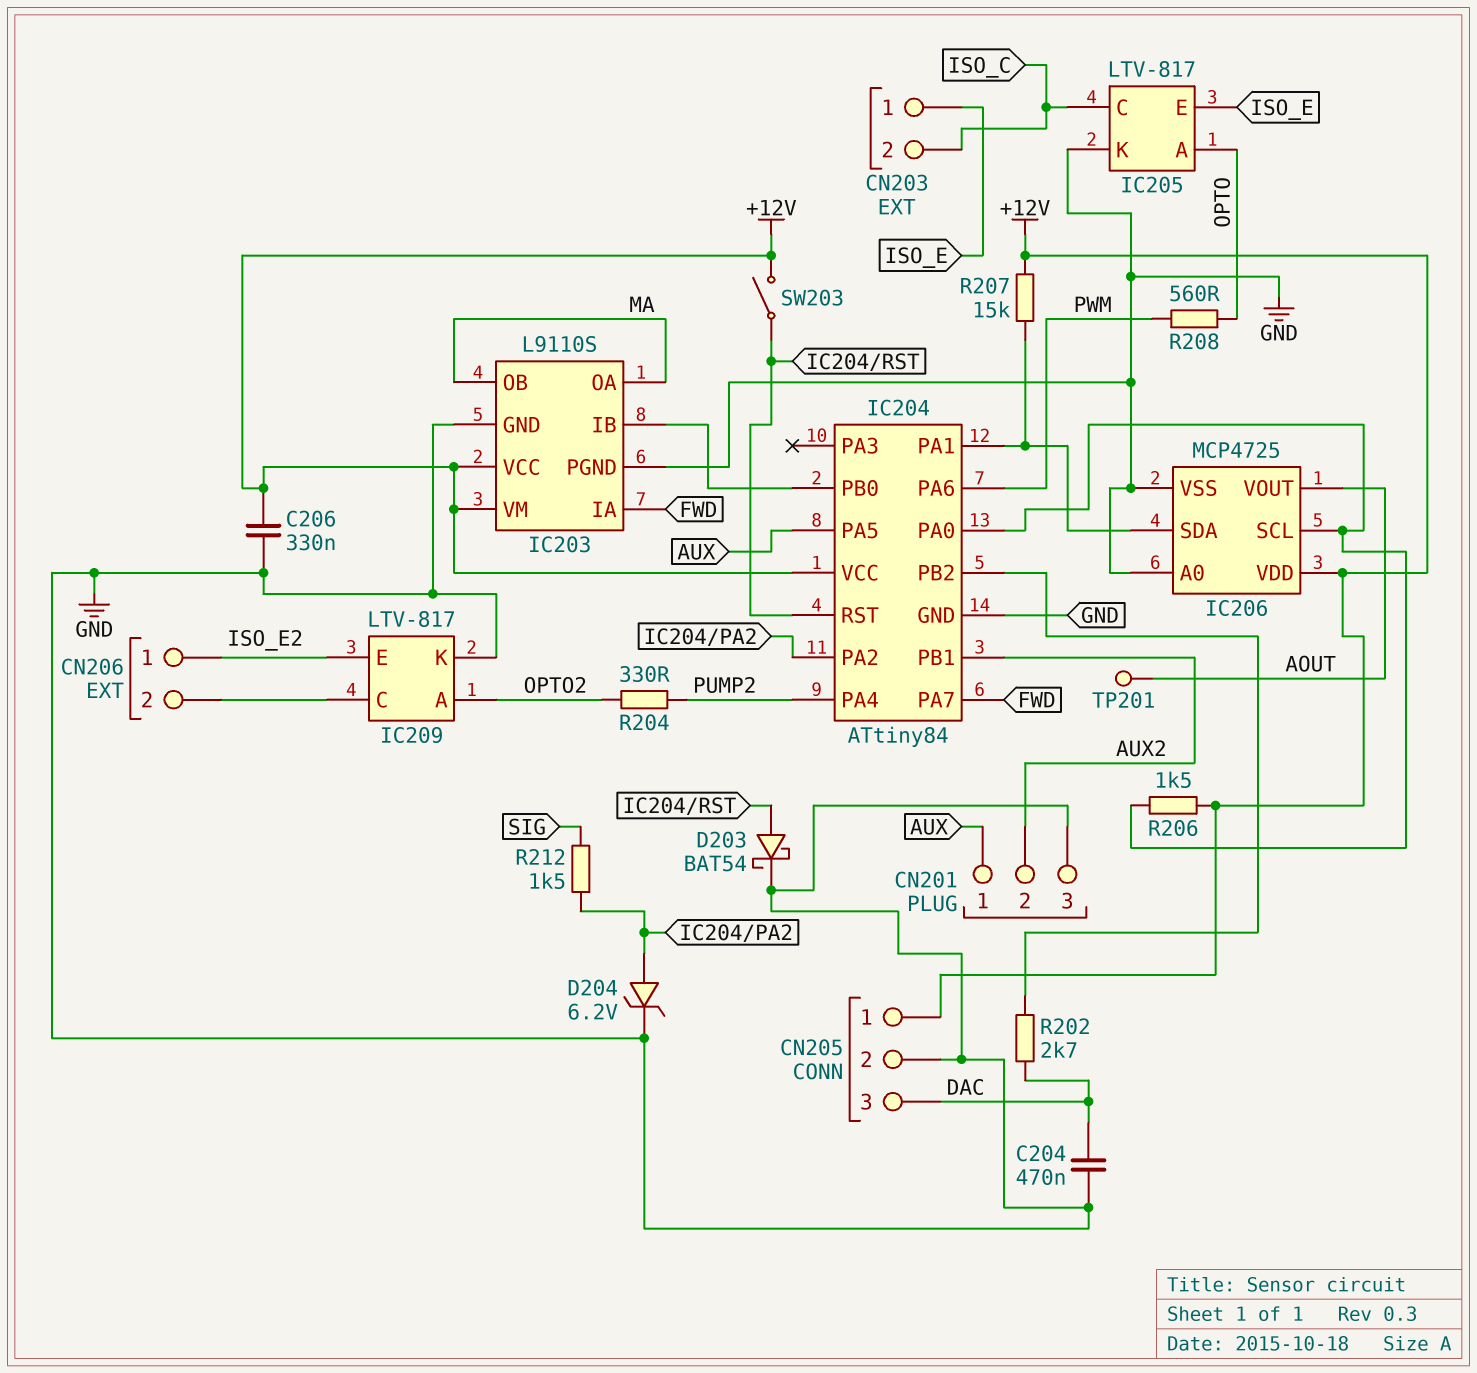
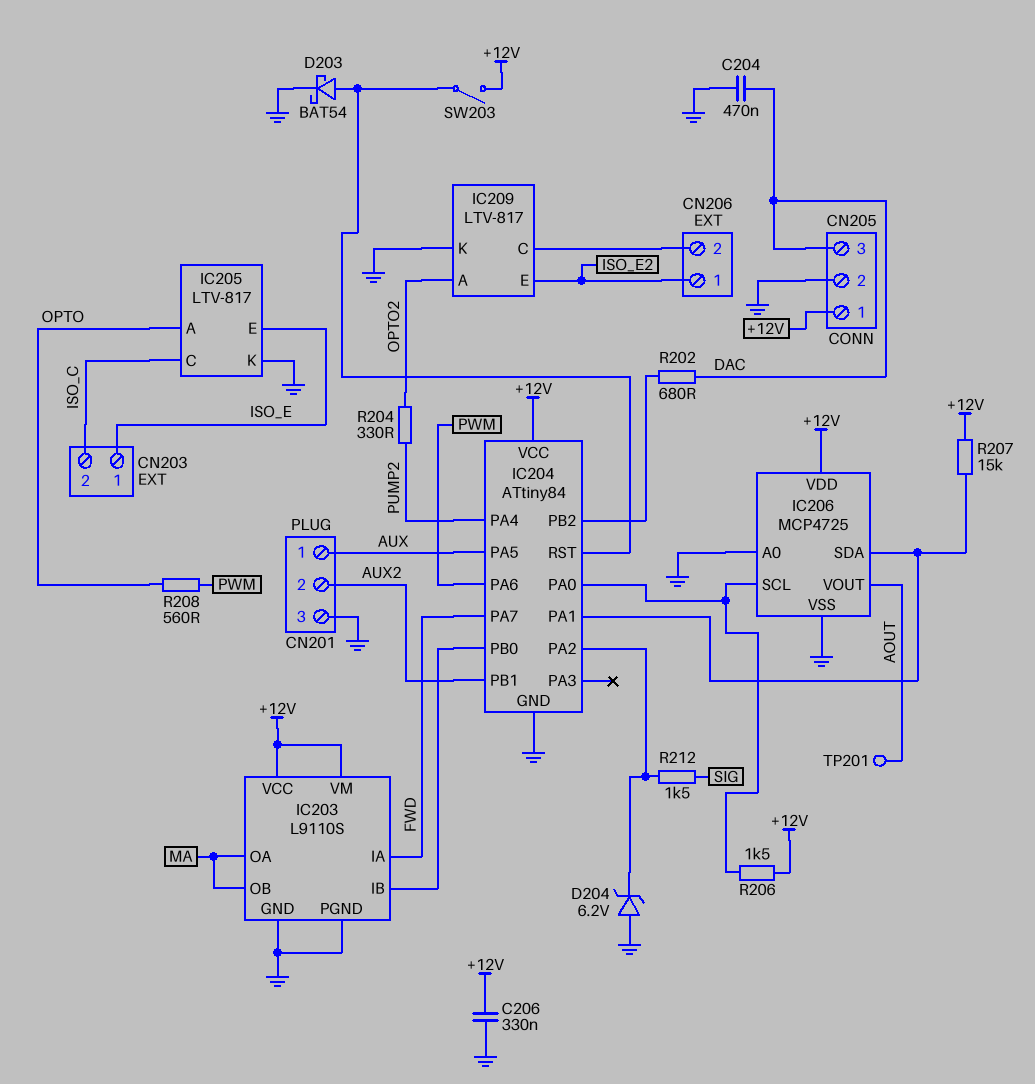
D204: zener 6.2V (A IC204/PA2, K GND) -> zener 6.2V (A GND, K IC204/PA2)
R202: 2.7k (DAC, IC204/PB2) -> 680 (DAC, IC204/PB2)

